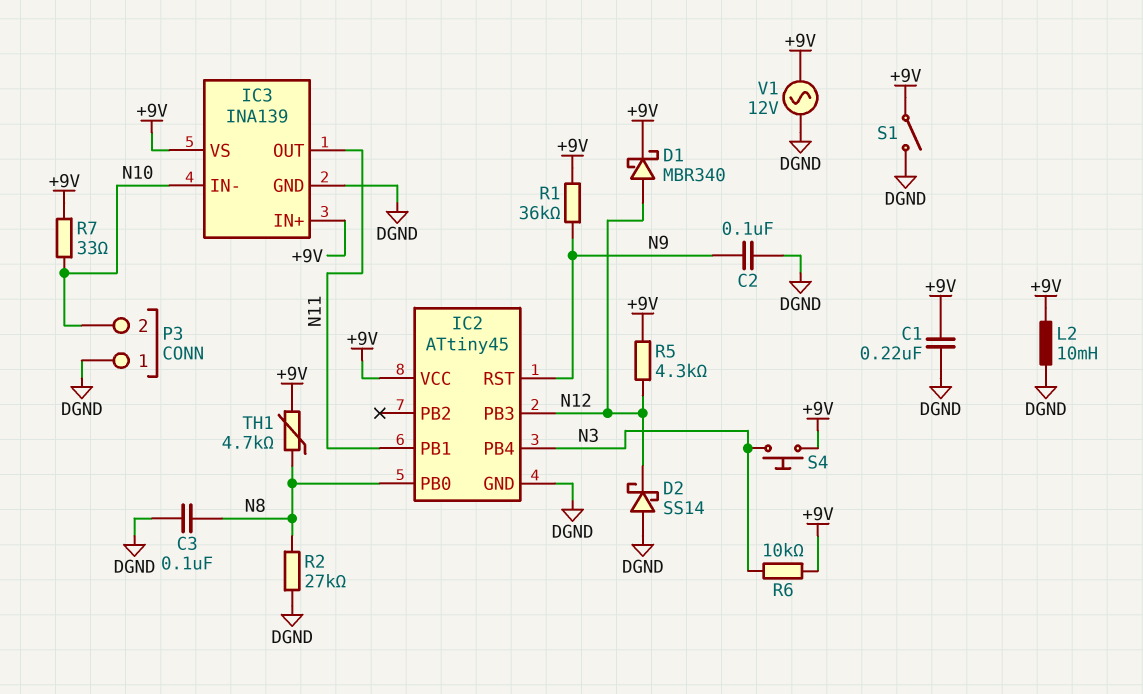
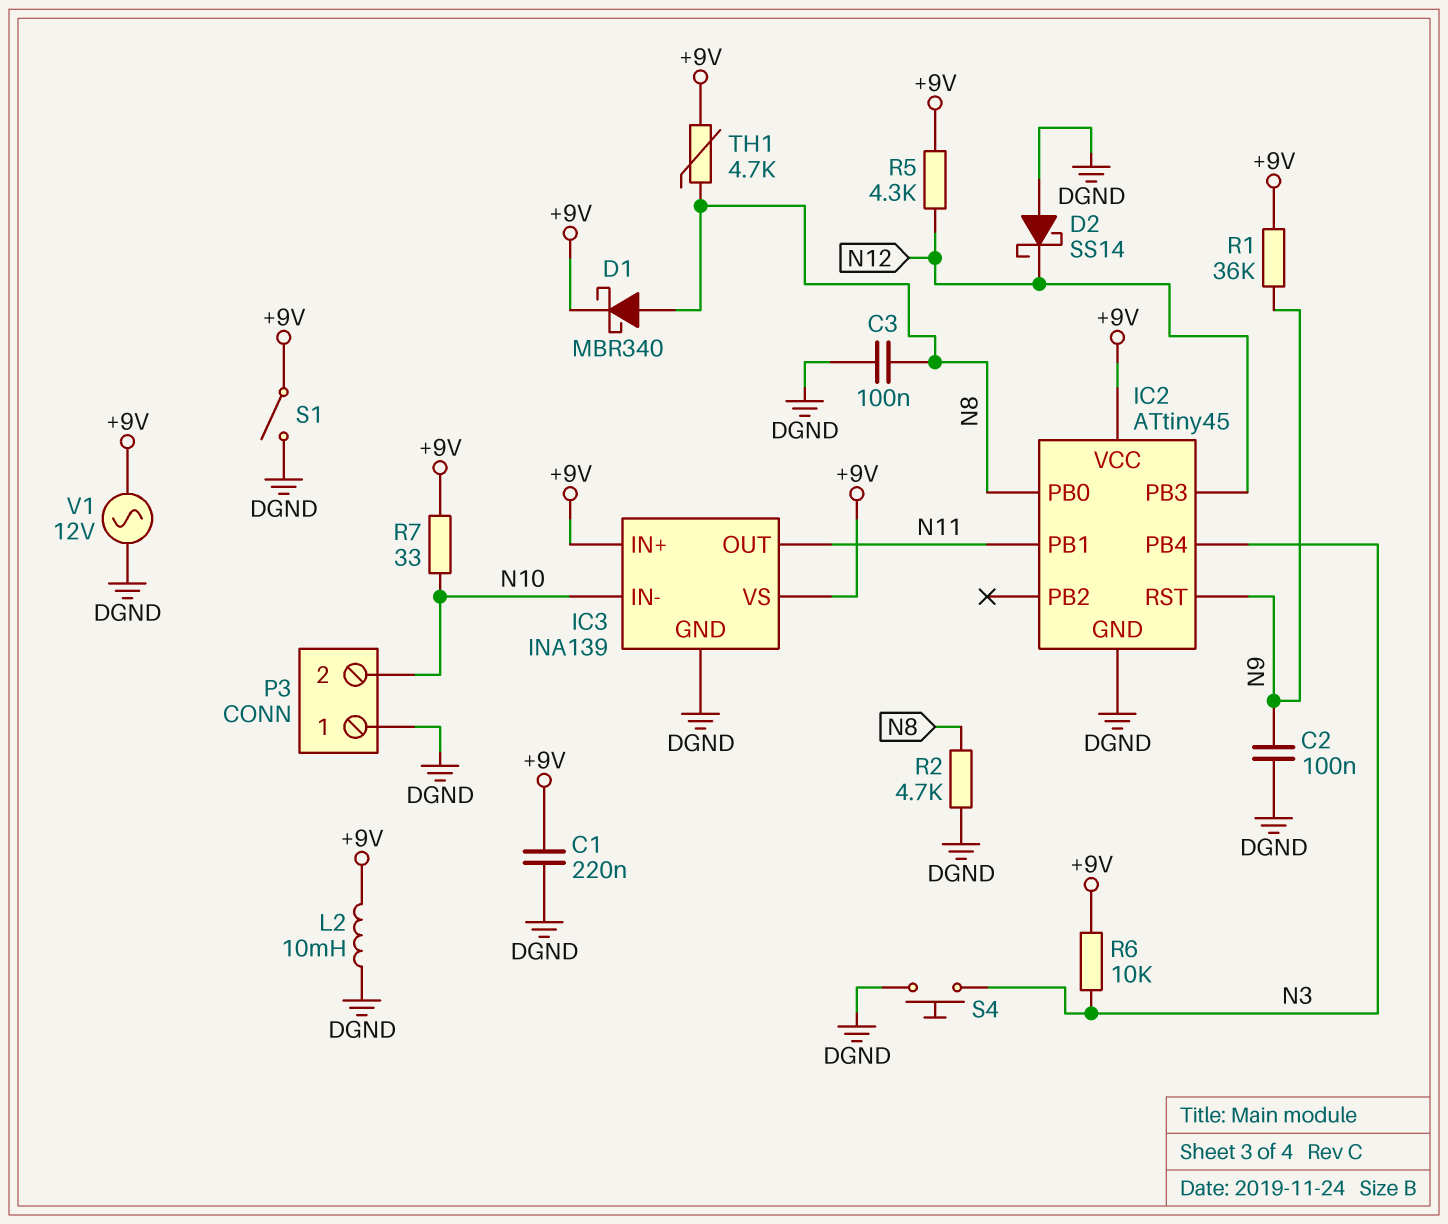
D1: schottky MBR340 (A N12, K +9V) -> schottky MBR340 (A N8, K +9V)
R2: 27k (DGND, N8) -> 4.7k (DGND, N8)
S4: button (+9V, N3) -> button (DGND, N3)

